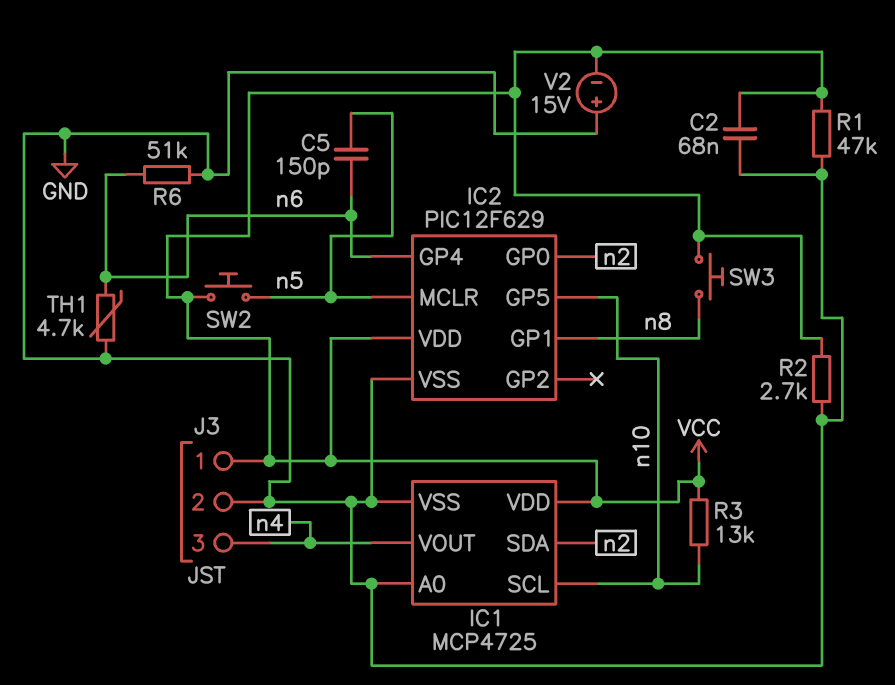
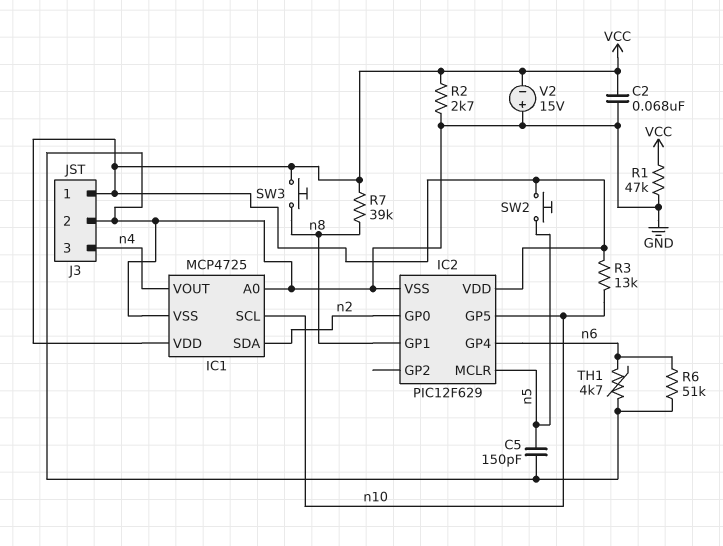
C5: 150pF (n5, n6) -> 150pF (GND, n5)
R7: none -> 39k (VCC, n8)

